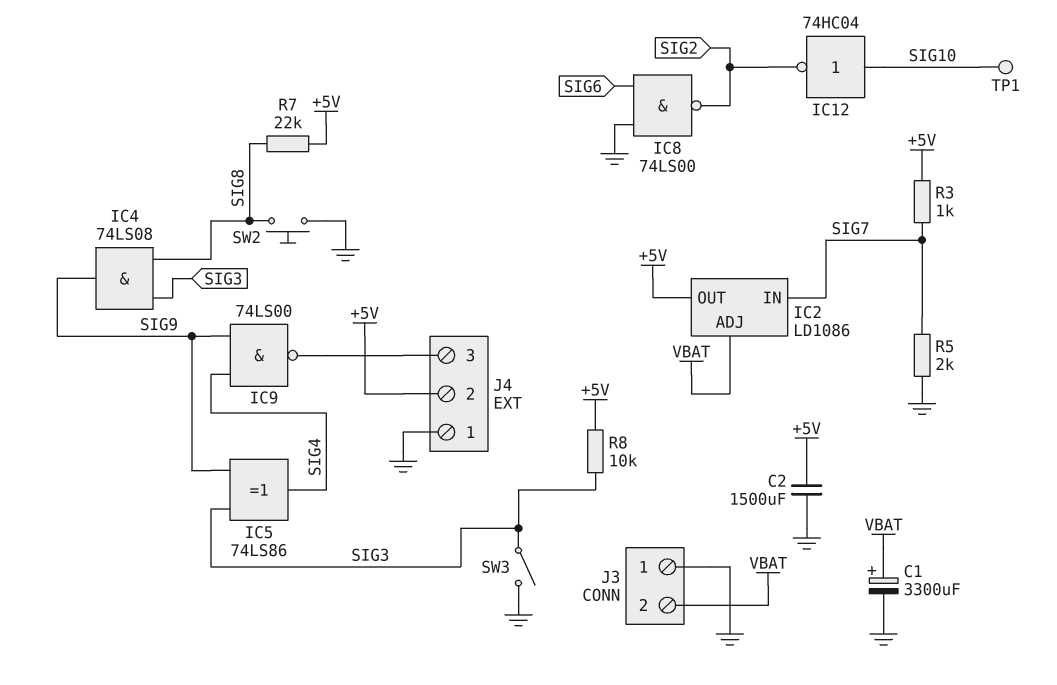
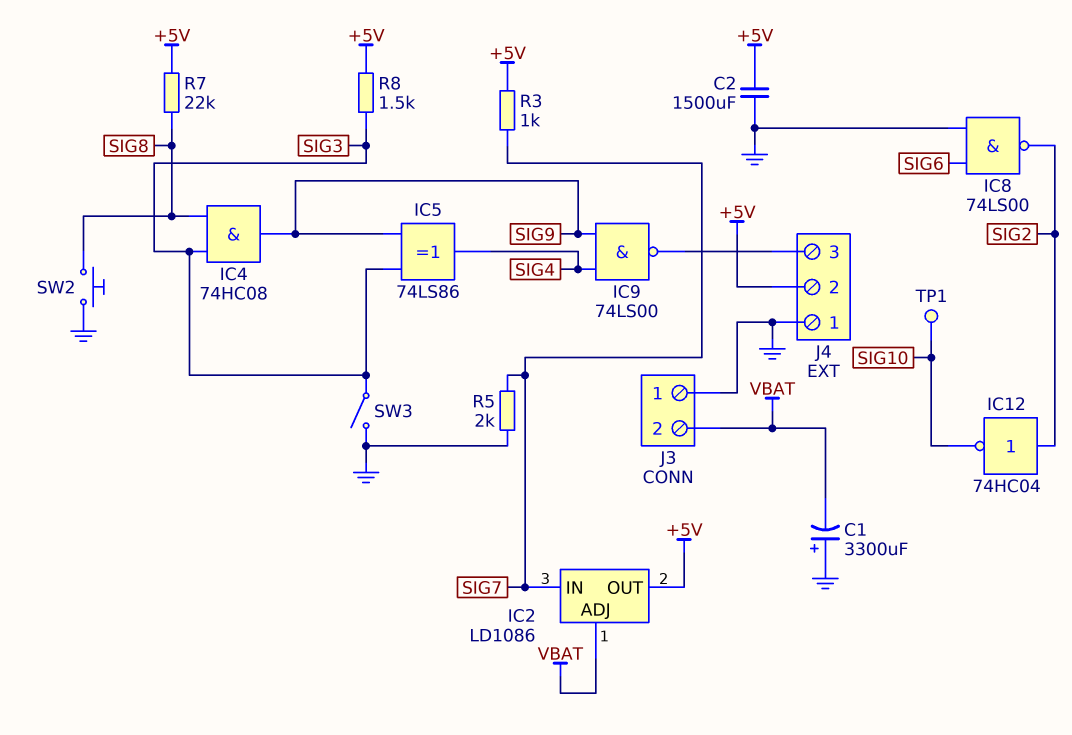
C1: 3300uF (plus VBAT, minus GND) -> 3300uF (plus GND, minus VBAT)
IC4: AND 74LS08 (in SIG3, in SIG8, out SIG9) -> AND 74HC08 (in SIG3, in SIG8, out SIG9)
IC12: NOT 74HC04 (in SIG10, out SIG2) -> NOT 74HC04 (in SIG2, out SIG10)
R8: 10k (+5V, SIG3) -> 1.5k (+5V, SIG3)

